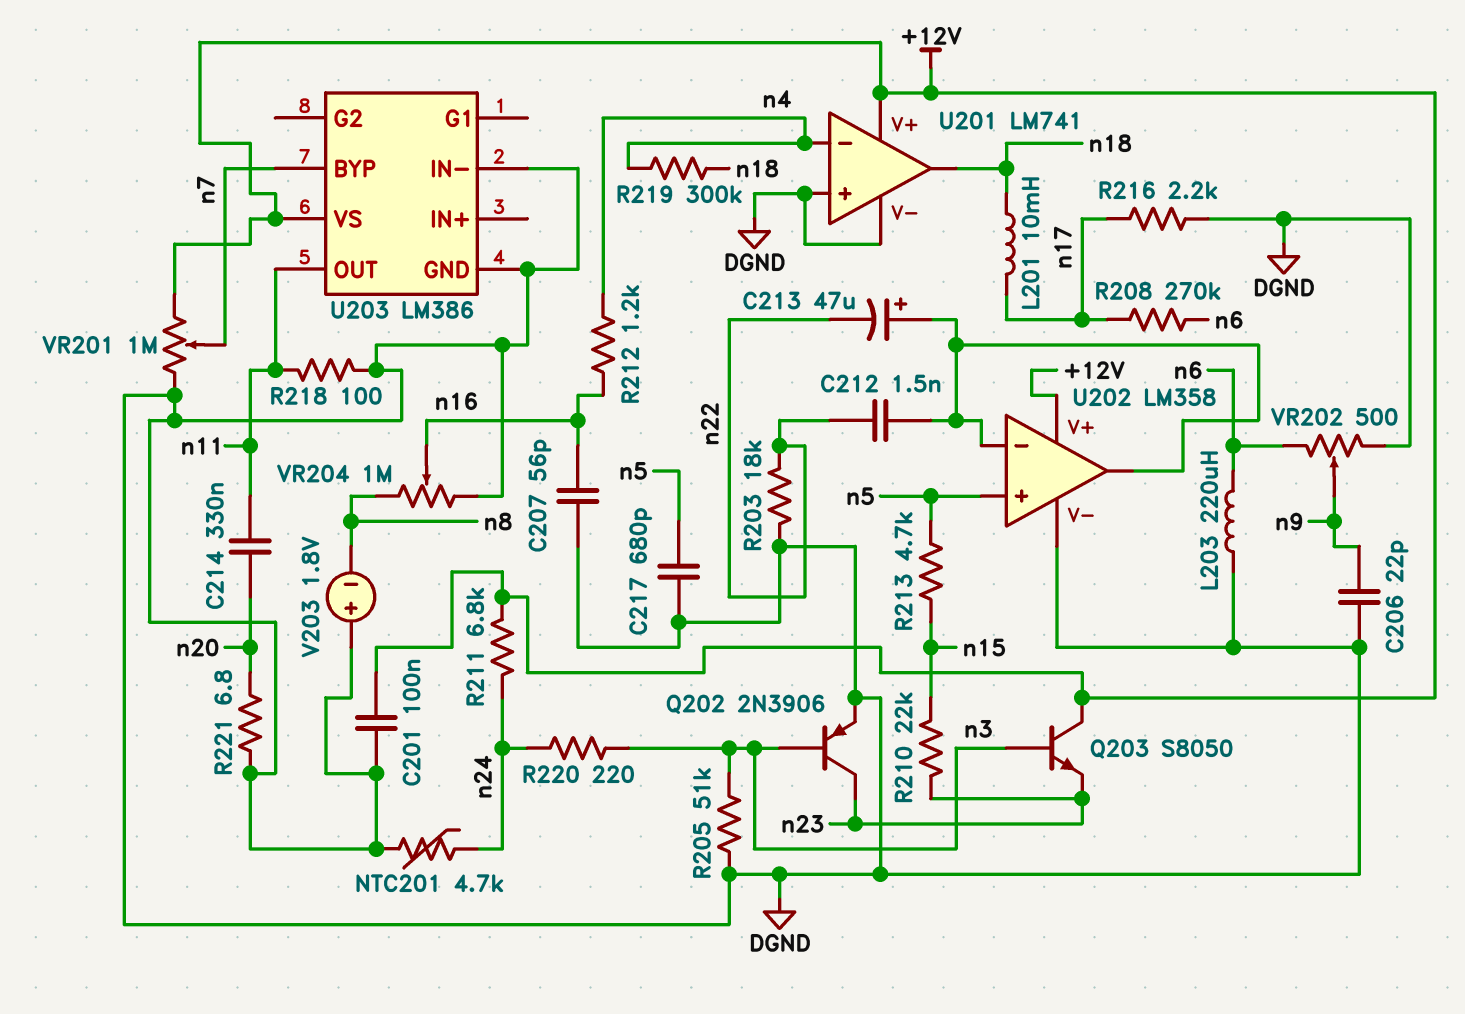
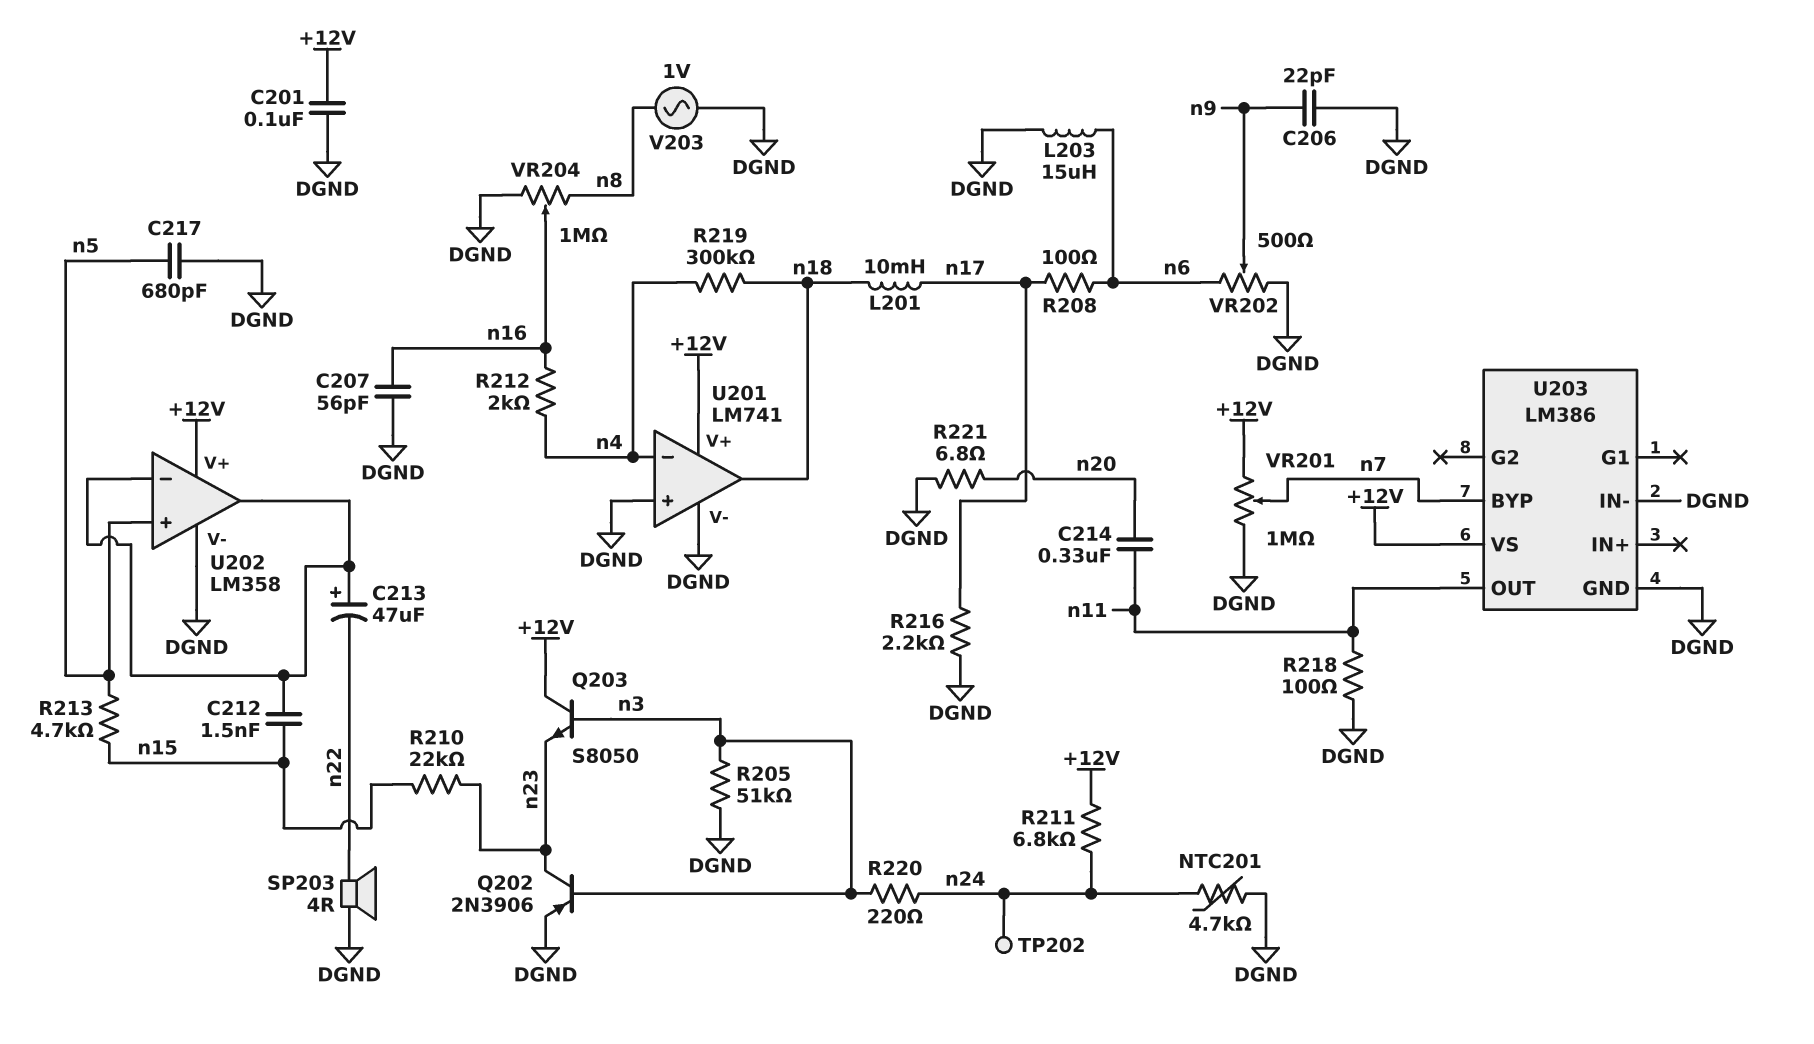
C212: 1.5nF (U202/in-, n22) -> 1.5nF (U202/in-, n15)
L203: 220uH (DGND, n6) -> 15uH (DGND, n6)
R203: 18k (DGND, n22) -> none
R208: 270k (n6, n17) -> 100 (n6, n17)
R212: 1.2k (n4, n16) -> 2k (n4, n16)
SP203: none -> speaker 4R (DGND, n22)
TP202: none -> test point (n24)
V203: 1.8V (plus DGND, minus n8) -> AC 1V (DGND, n8)

